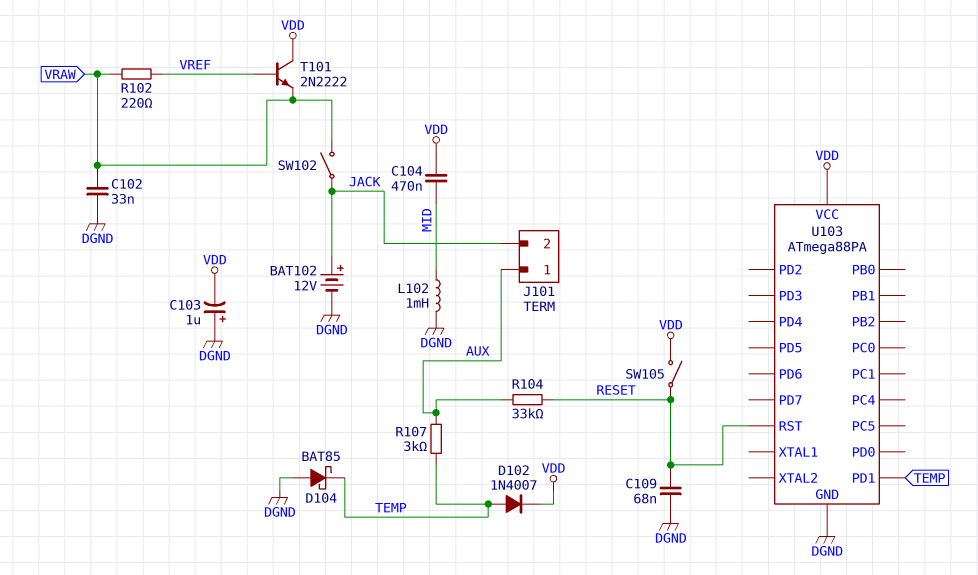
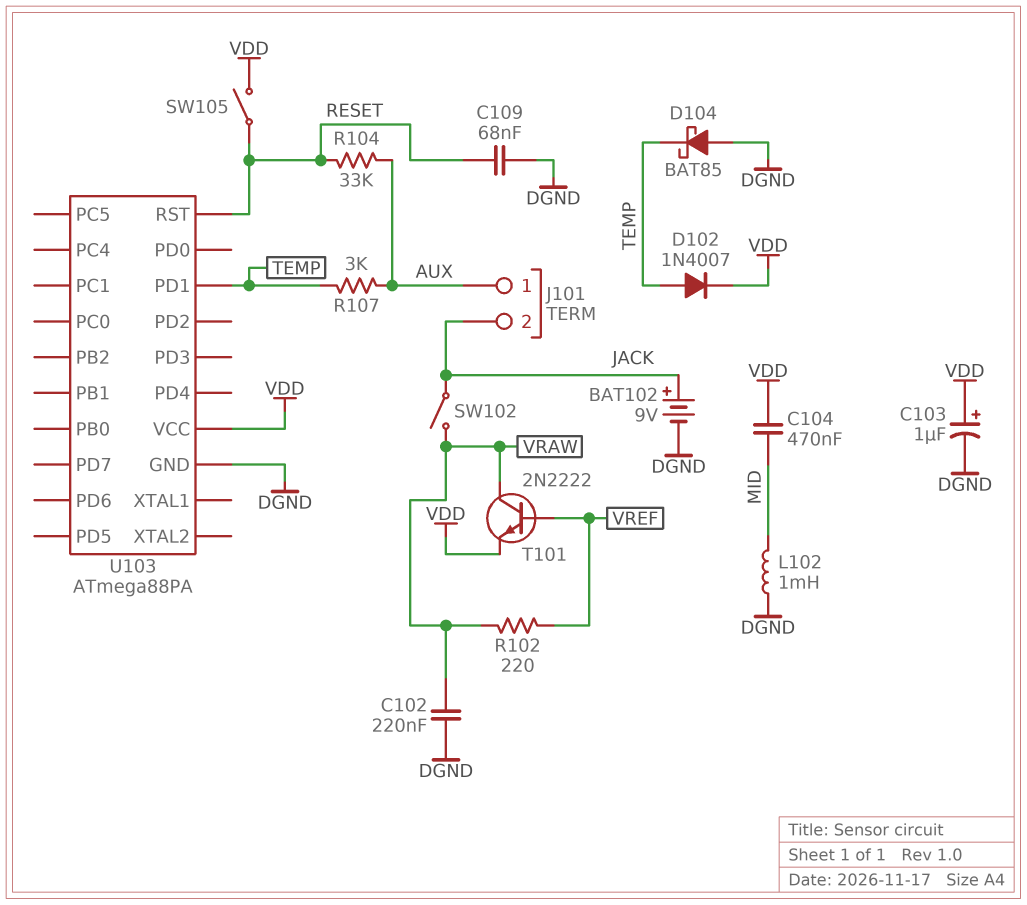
BAT102: 12V (plus JACK, minus DGND) -> 9V (plus JACK, minus DGND)
C102: 33nF (DGND, VRAW) -> 220nF (DGND, VRAW)
C103: 1uF (plus DGND, minus VDD) -> 1uF (plus VDD, minus DGND)
T101: NPN 2N2222 (B VREF, C VDD, E VRAW) -> NPN 2N2222 (B VREF, C VRAW, E VDD)

